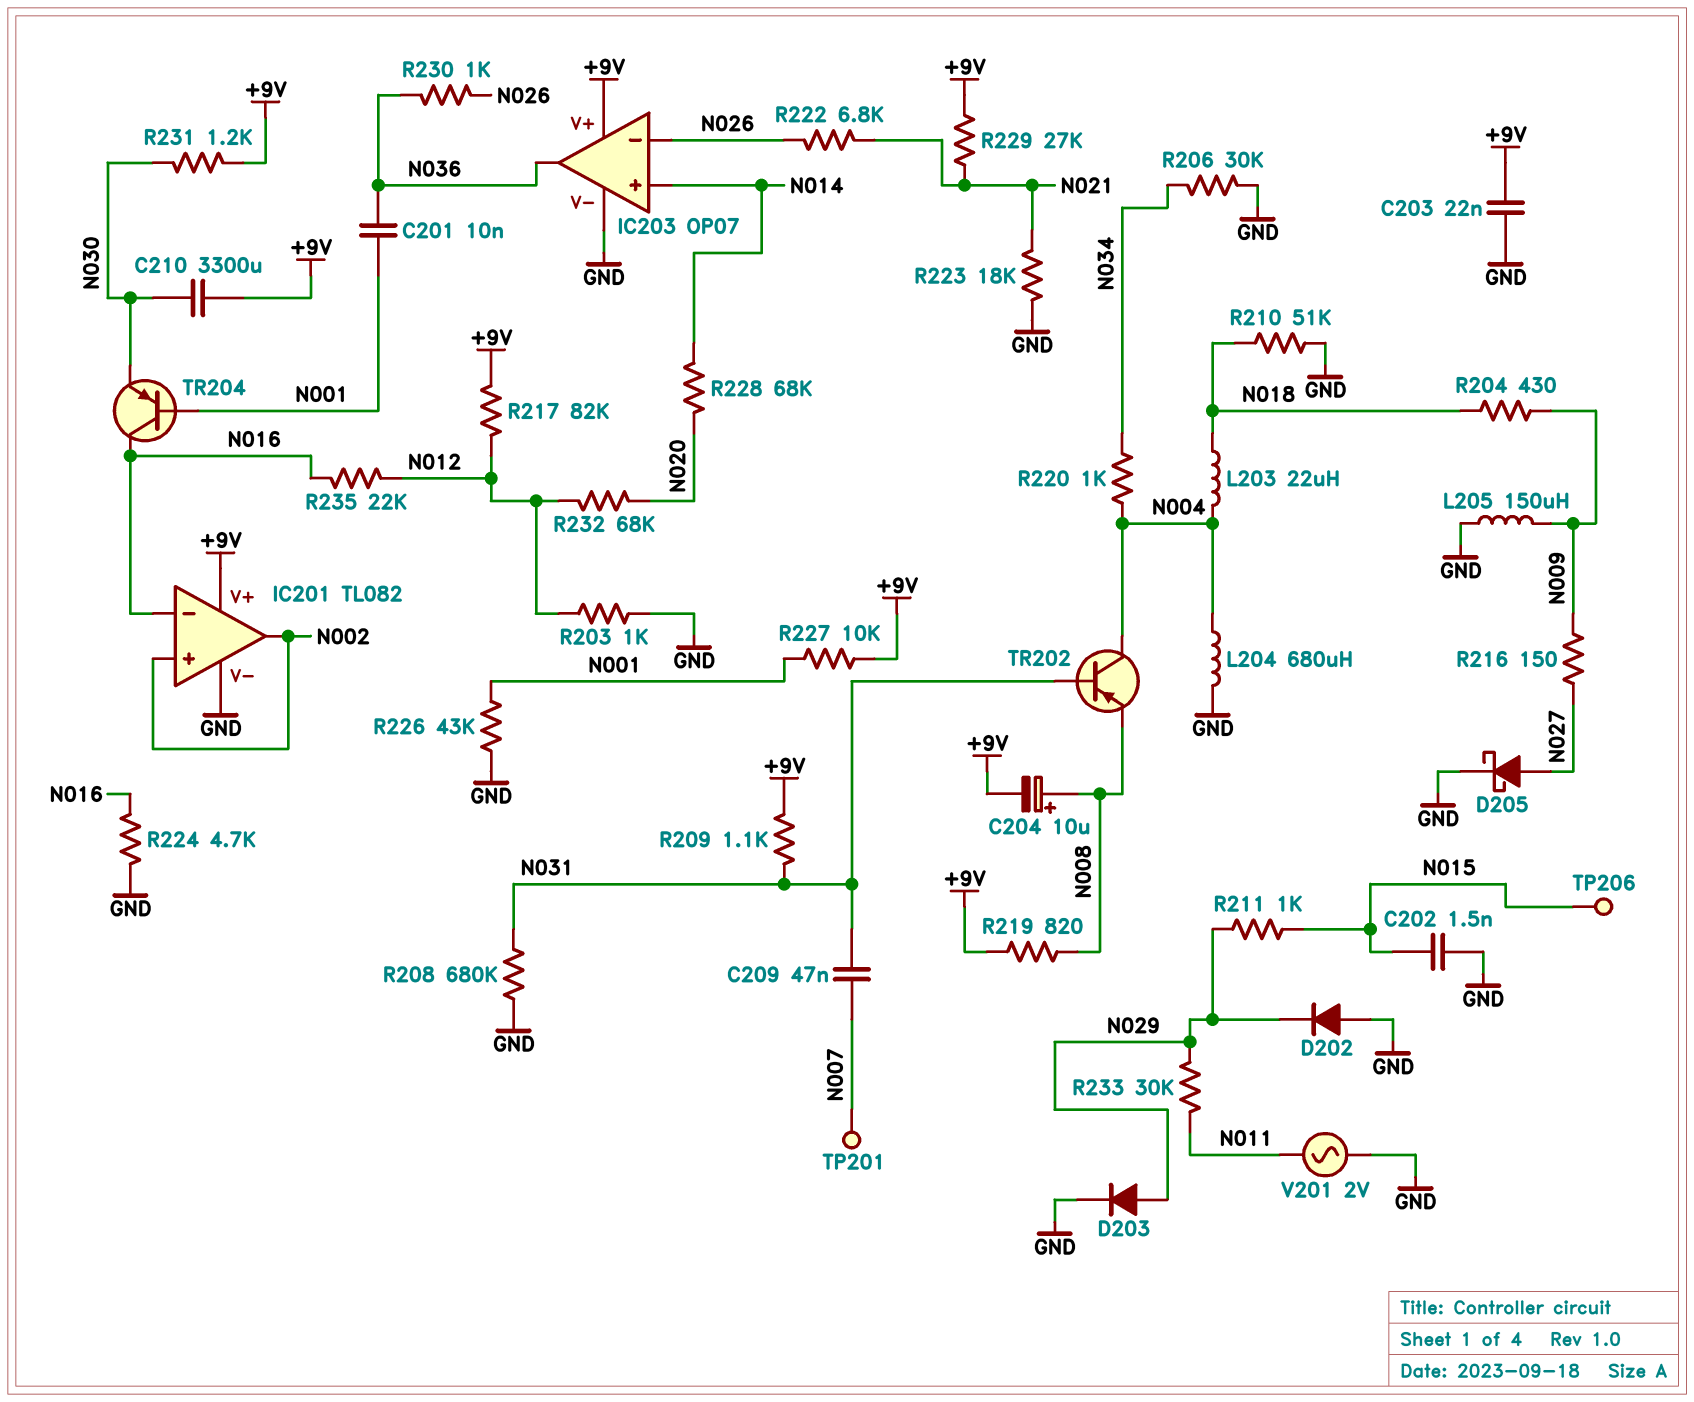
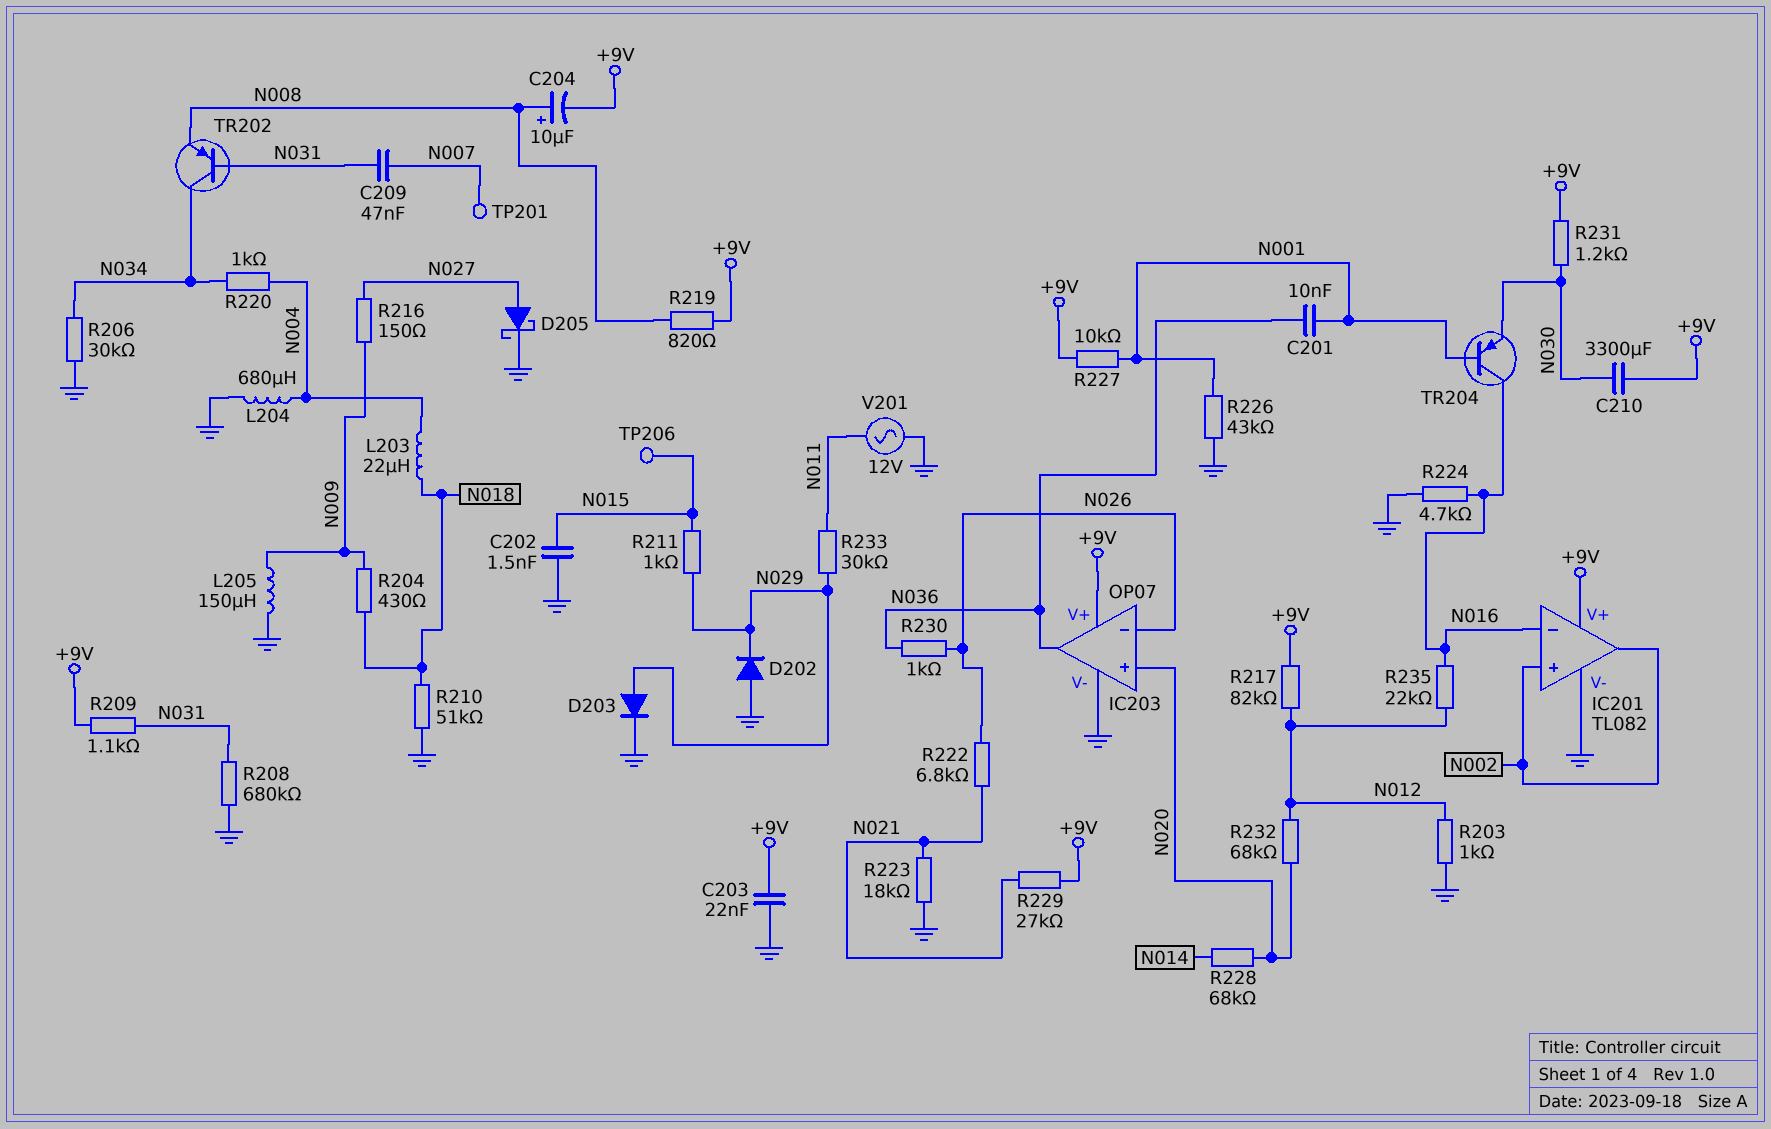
IC203 pin in+: N014 -> N020
TR202: PNP (B N031, C N004, E N008) -> PNP (B N031, C N034, E N008)
V201: AC 2V (GND, N011) -> AC 12V (GND, N011)

